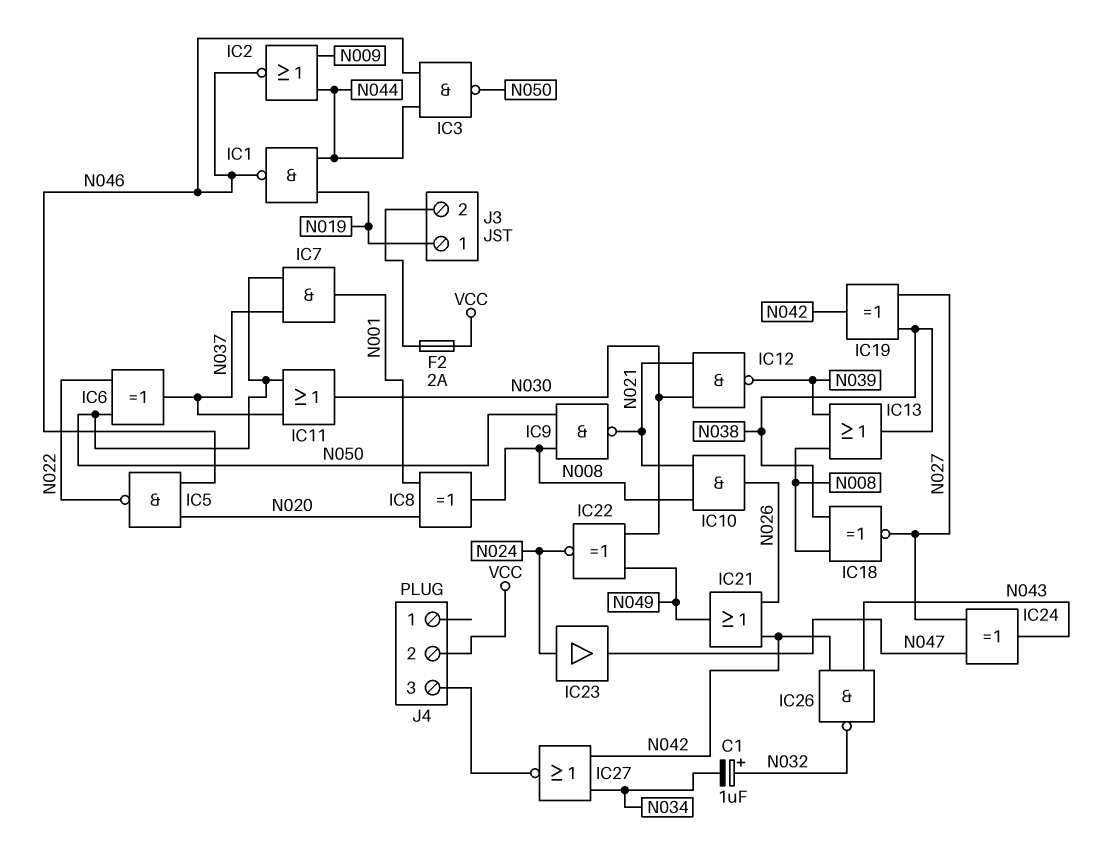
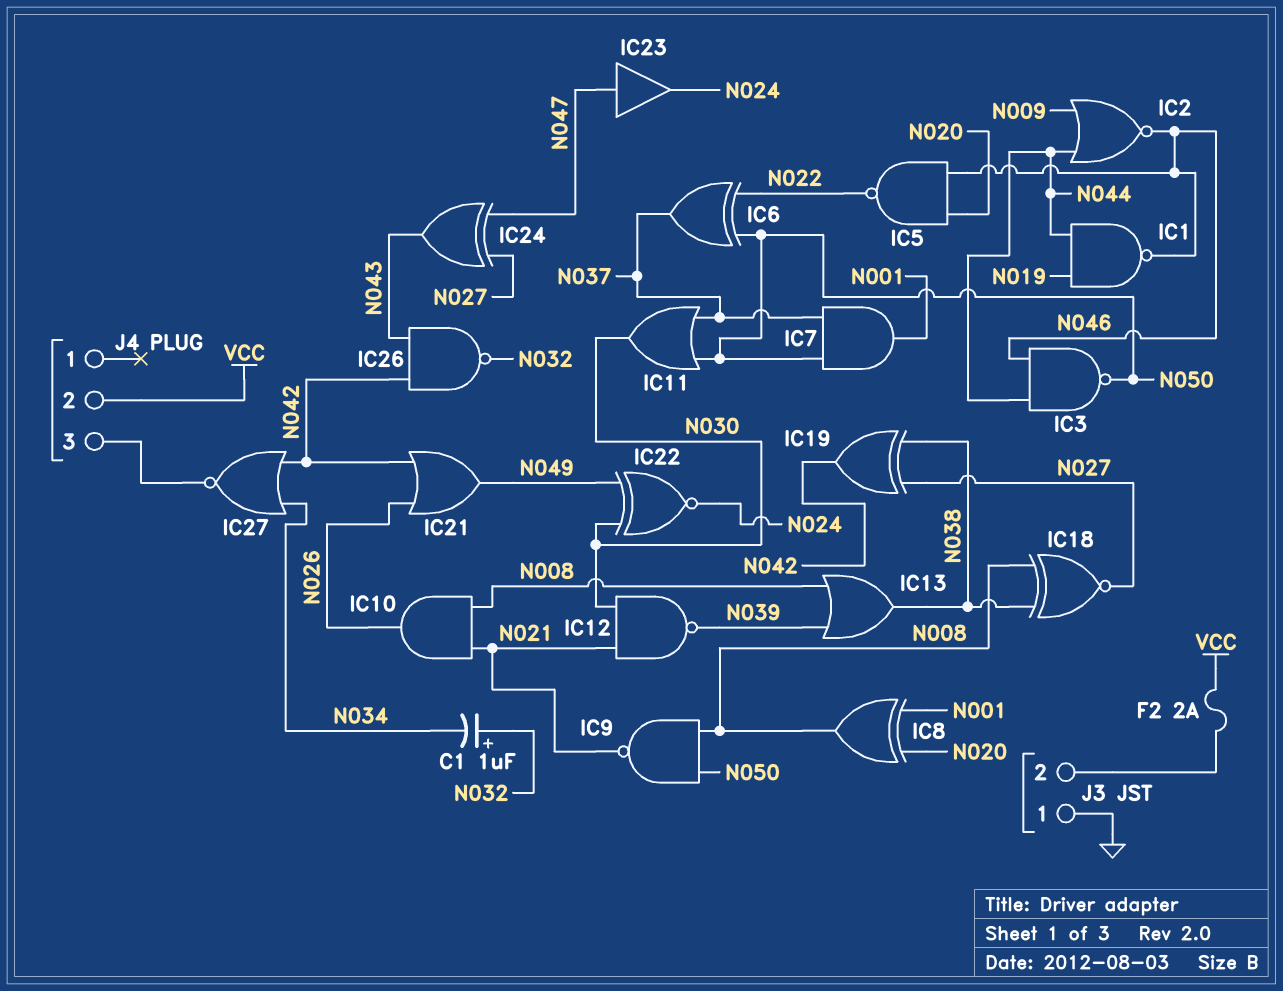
IC23: buffer (in N024, out N047) -> buffer (in N047, out N024)
J3 pin 1: N019 -> GND

